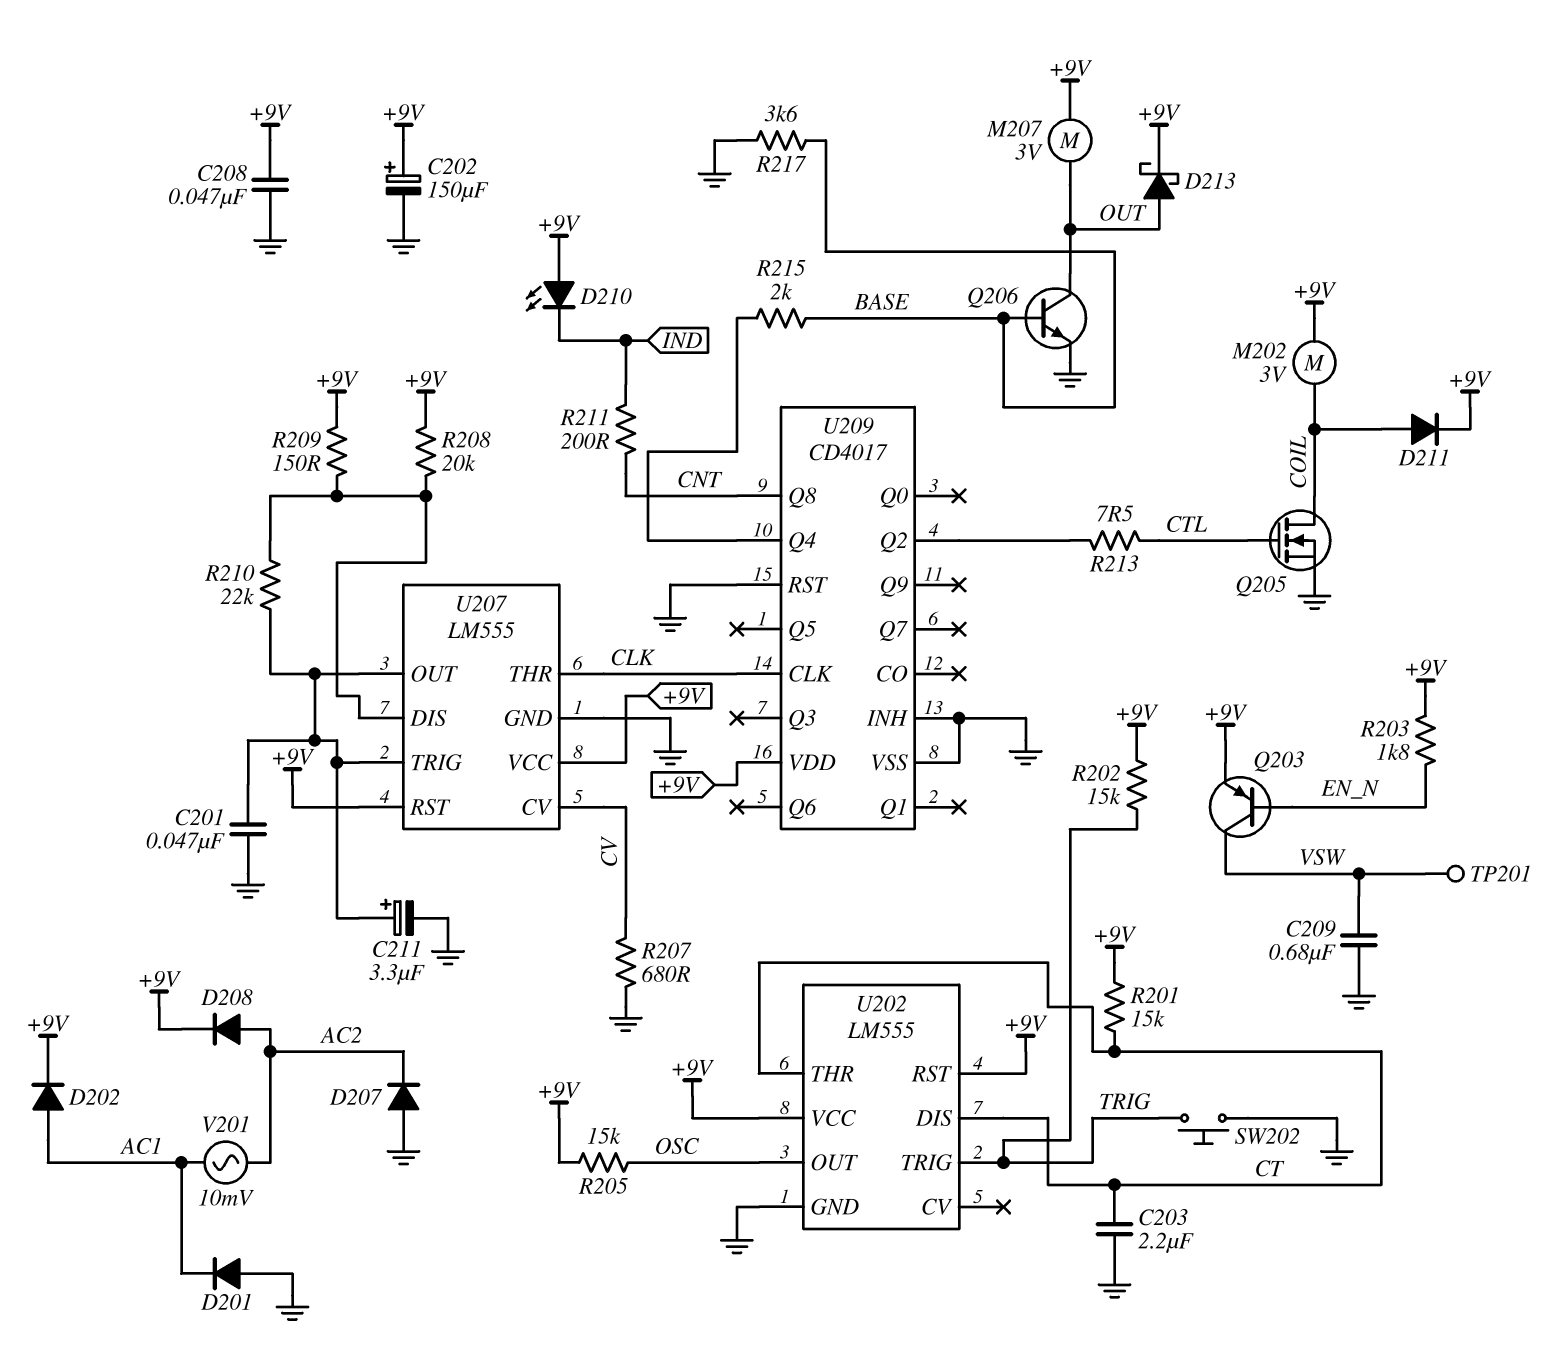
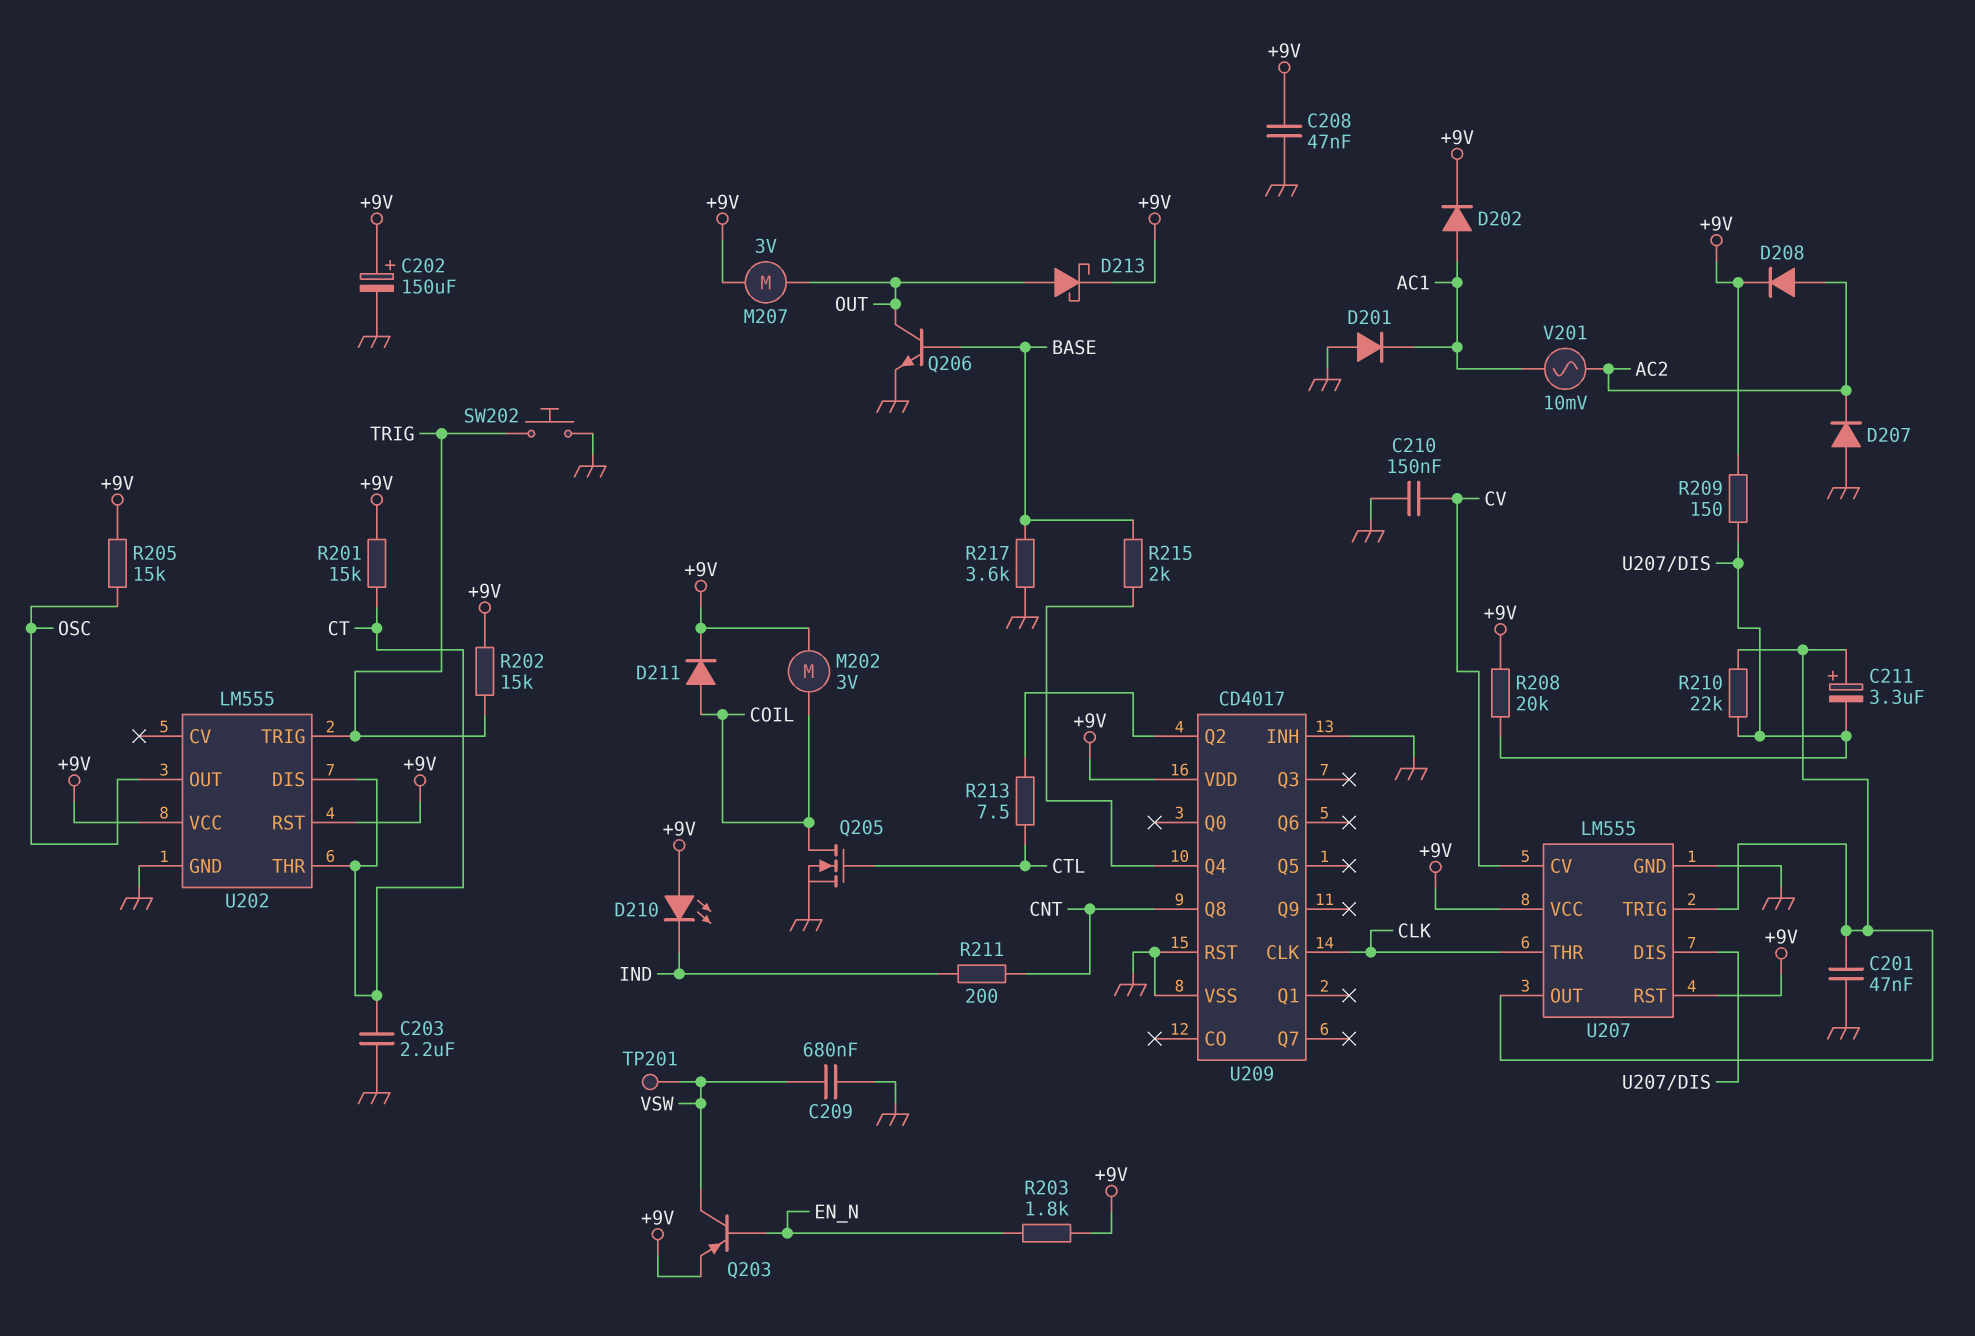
C210: none -> 150nF (CV, GND)
C211: 3.3uF (plus U207/OUT, minus GND) -> 3.3uF (plus U207/OUT, minus U207/DIS)
R207: 680 (CV, GND) -> none

